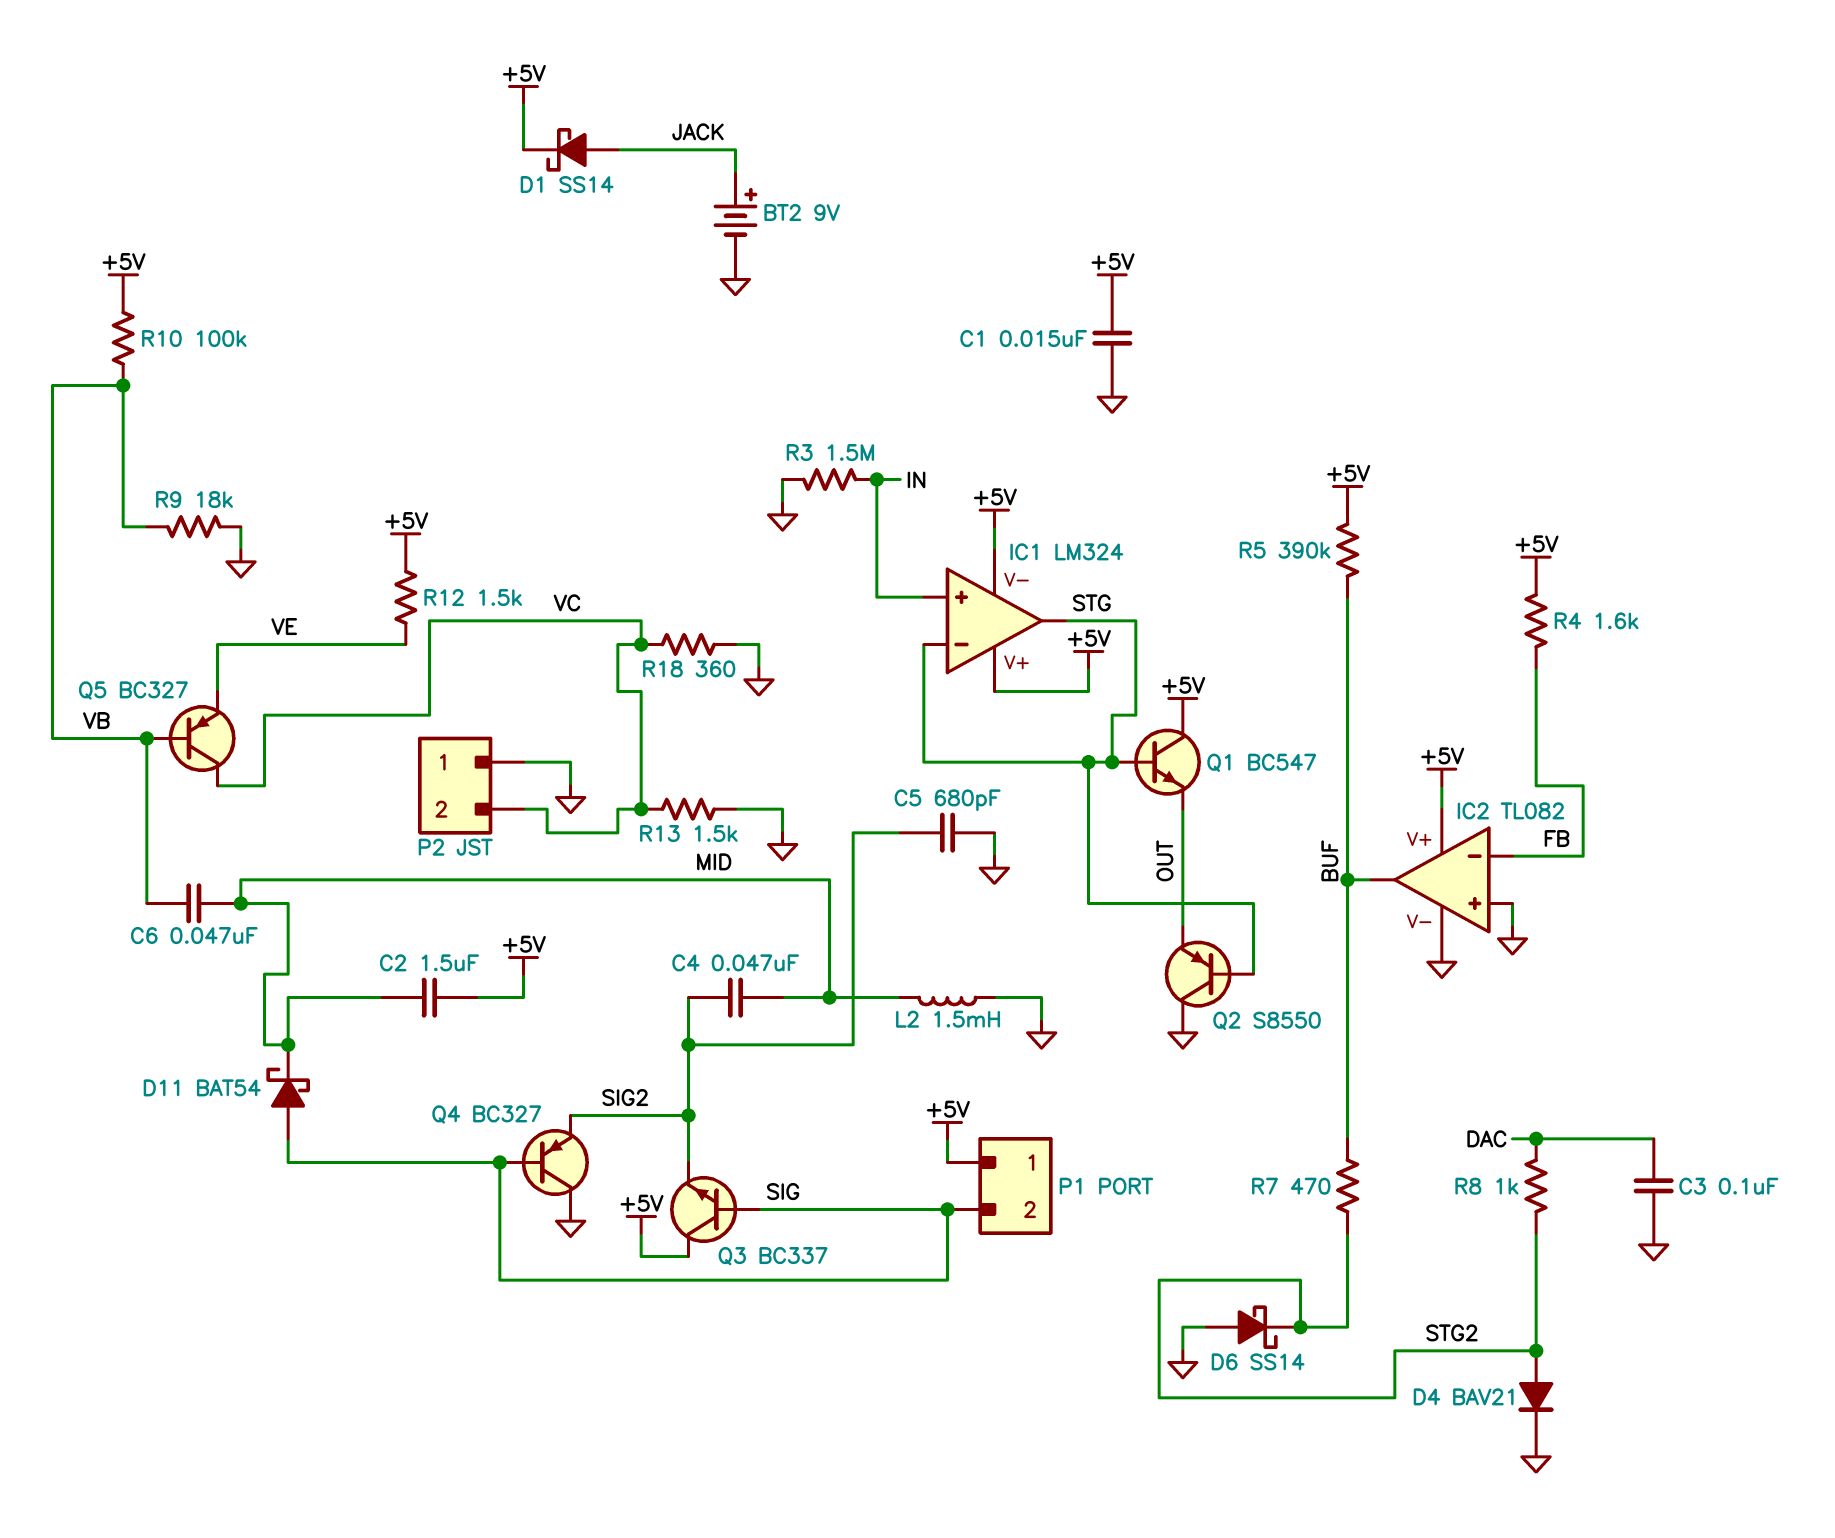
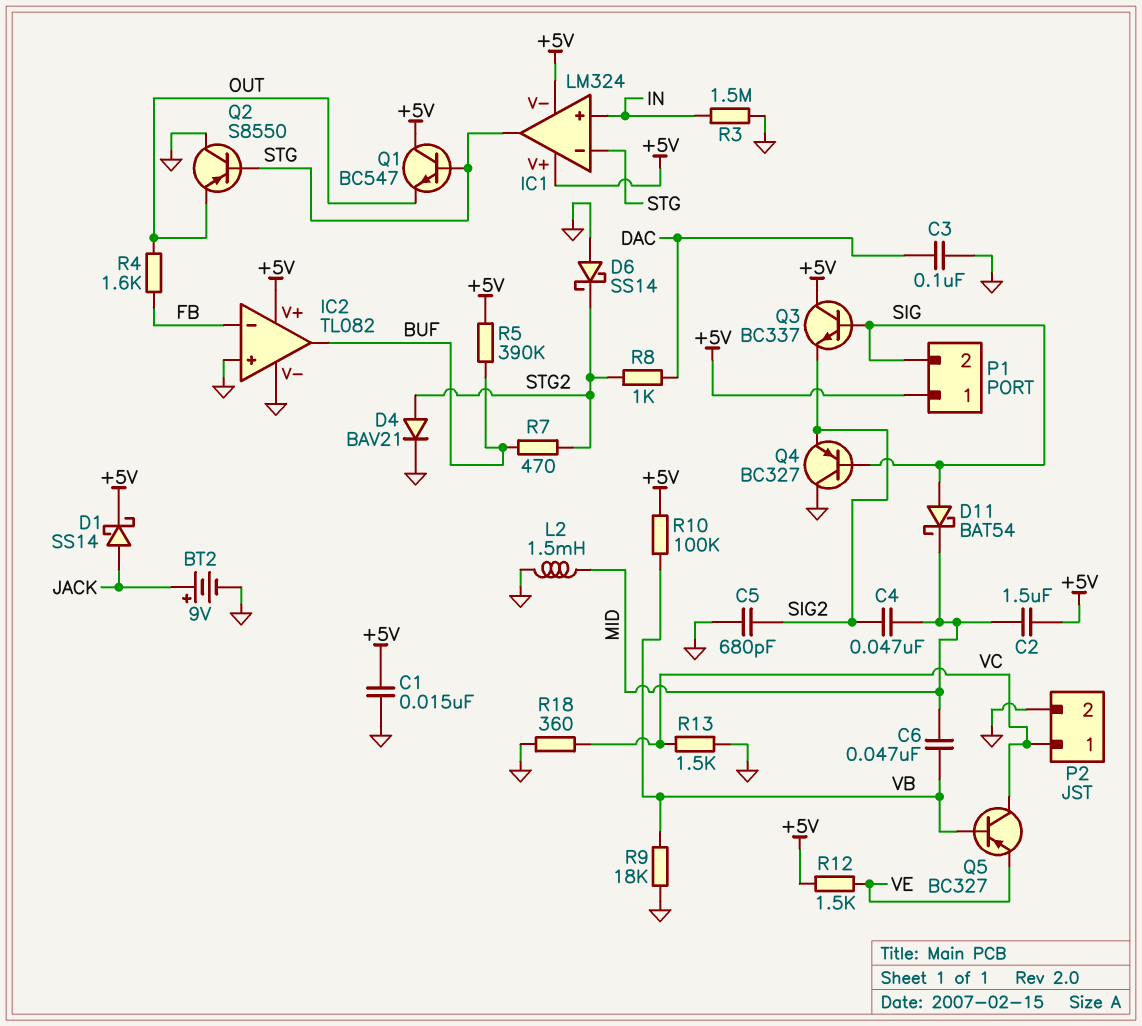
P2 pin 1: GND -> VC
P2 pin 2: VC -> GND
R4: 1.6k (+5V, FB) -> 1.6k (FB, OUT)

